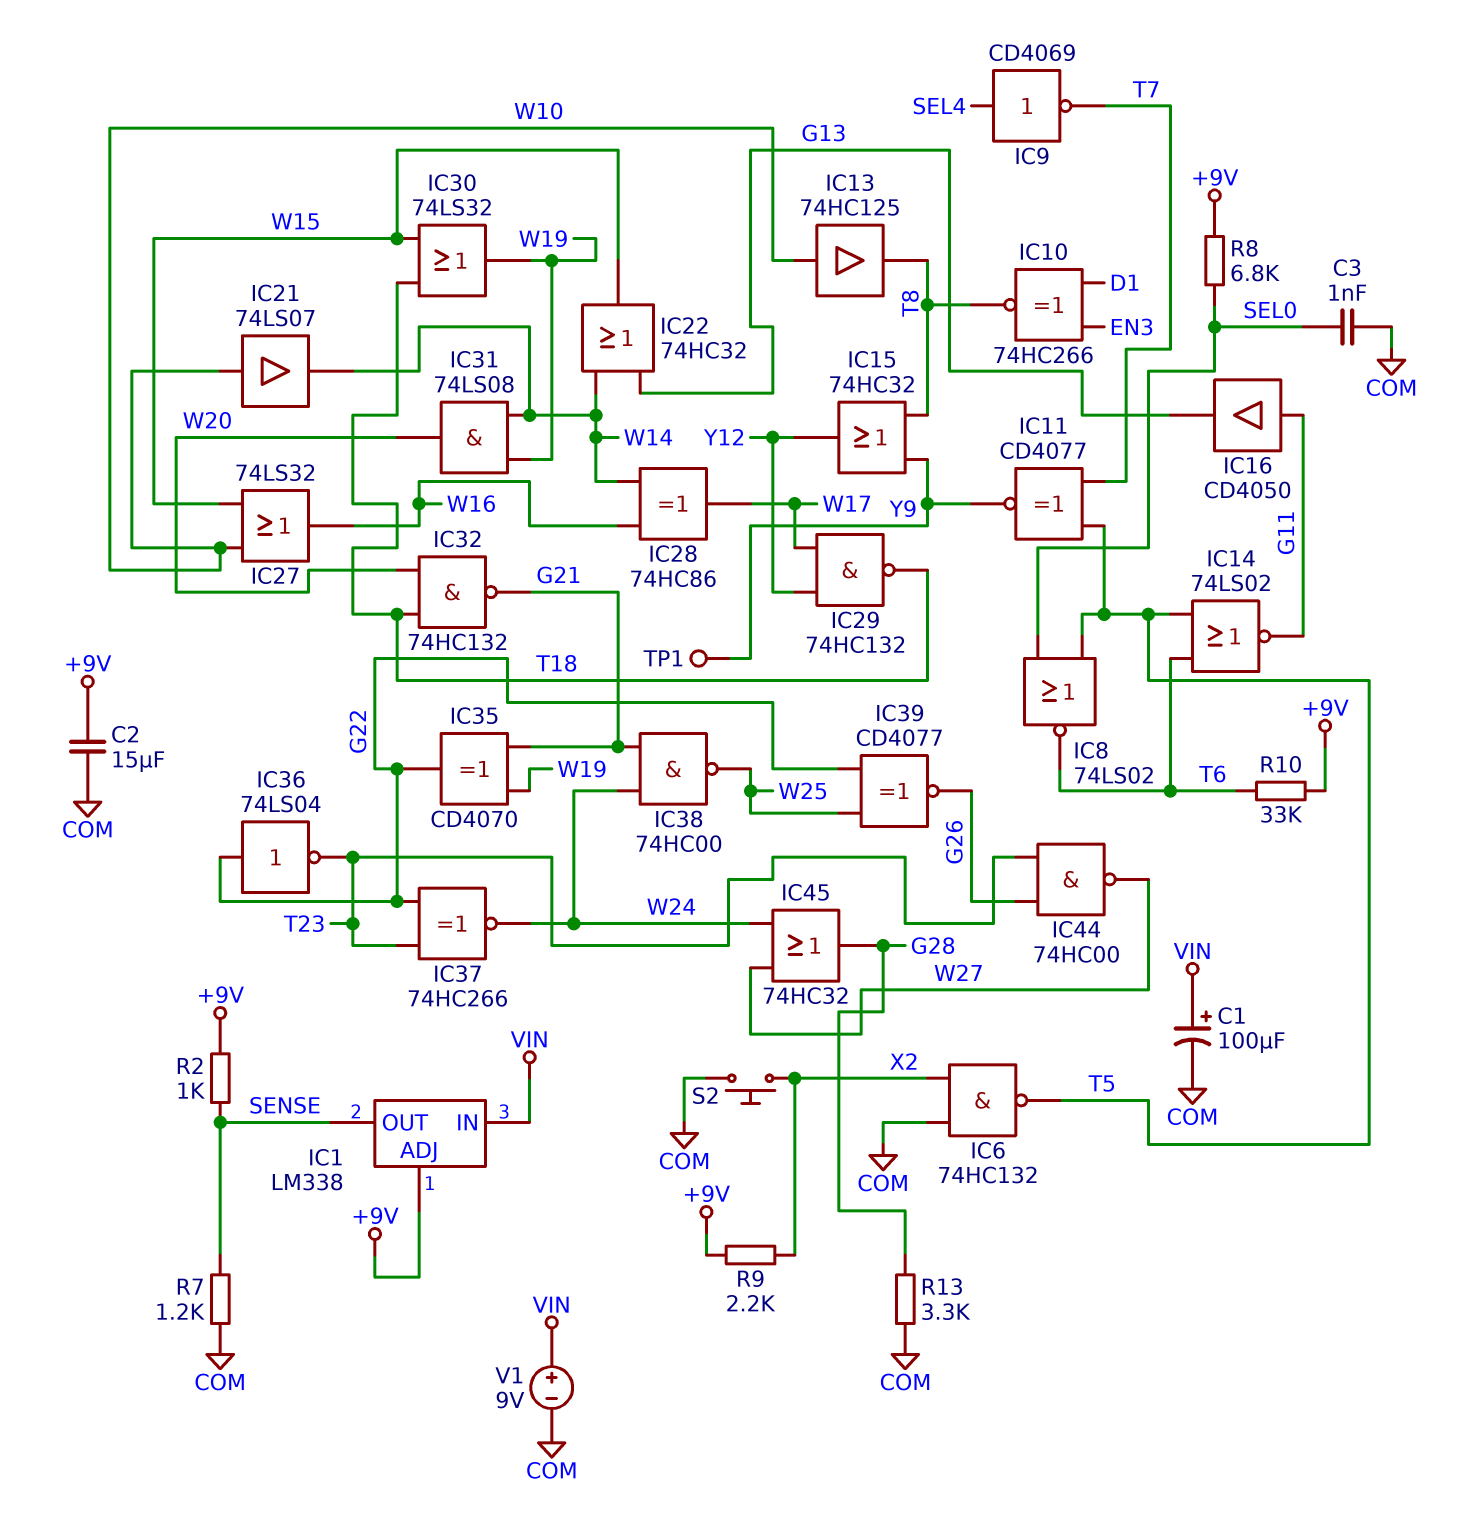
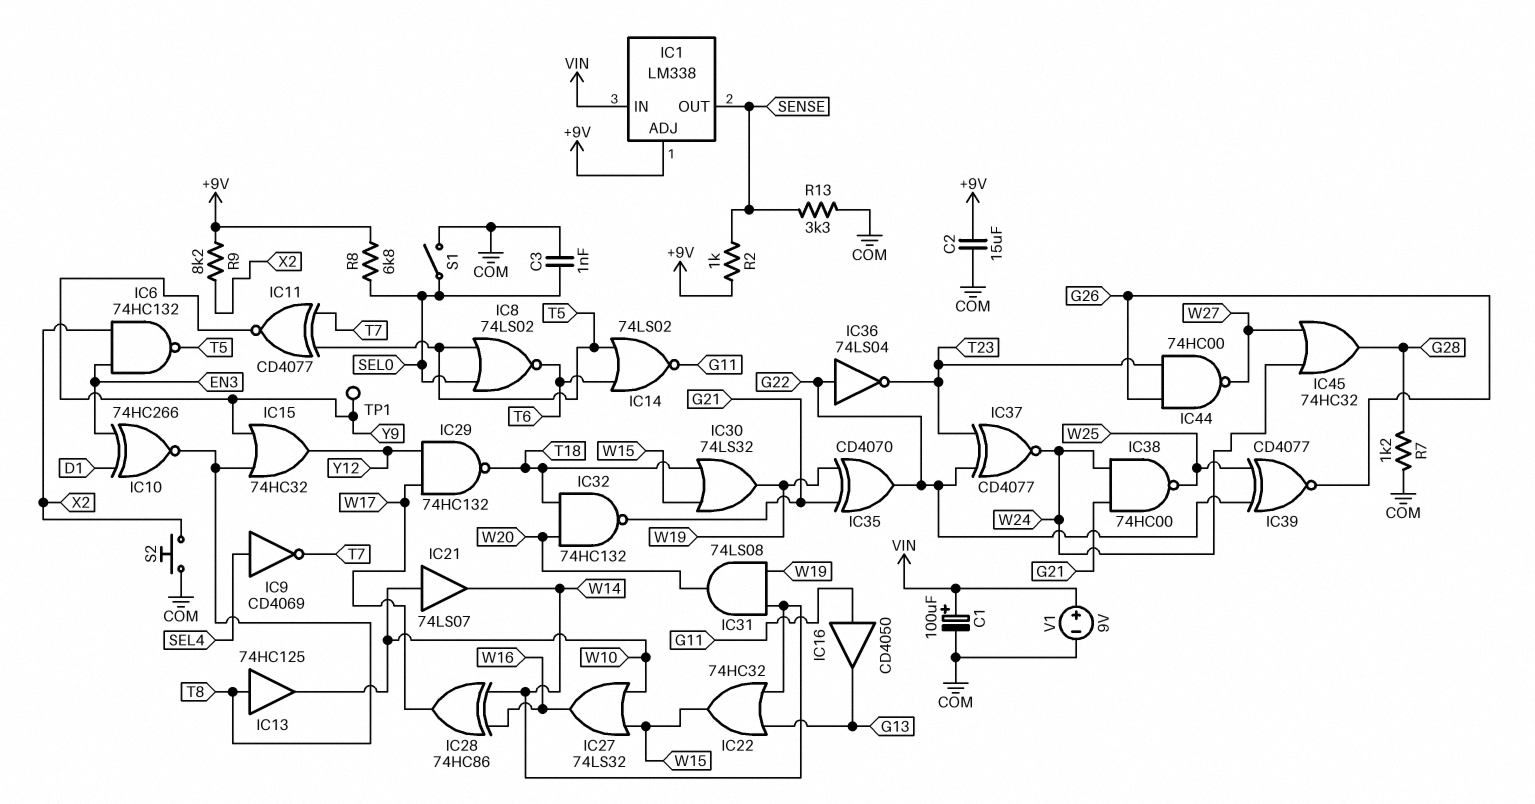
IC6: NAND 74HC132 (in COM, in X2, out T5) -> NAND 74HC132 (in EN3, in X2, out T5)
IC13: buffer 74HC125 (in W10, out T8) -> buffer 74HC125 (in T8, out W10)
IC37: XNOR 74HC266 (in G22, in T23, out W24) -> XNOR CD4077 (in G22, in T23, out W24)
R7: 1.2k (COM, SENSE) -> 1.2k (COM, G28)
R9: 2.2k (+9V, X2) -> 8.2k (+9V, X2)
R10: 33k (+9V, T6) -> none
R13: 3.3k (COM, G28) -> 3.3k (COM, SENSE)
S1: none -> switch (COM, SEL0)

